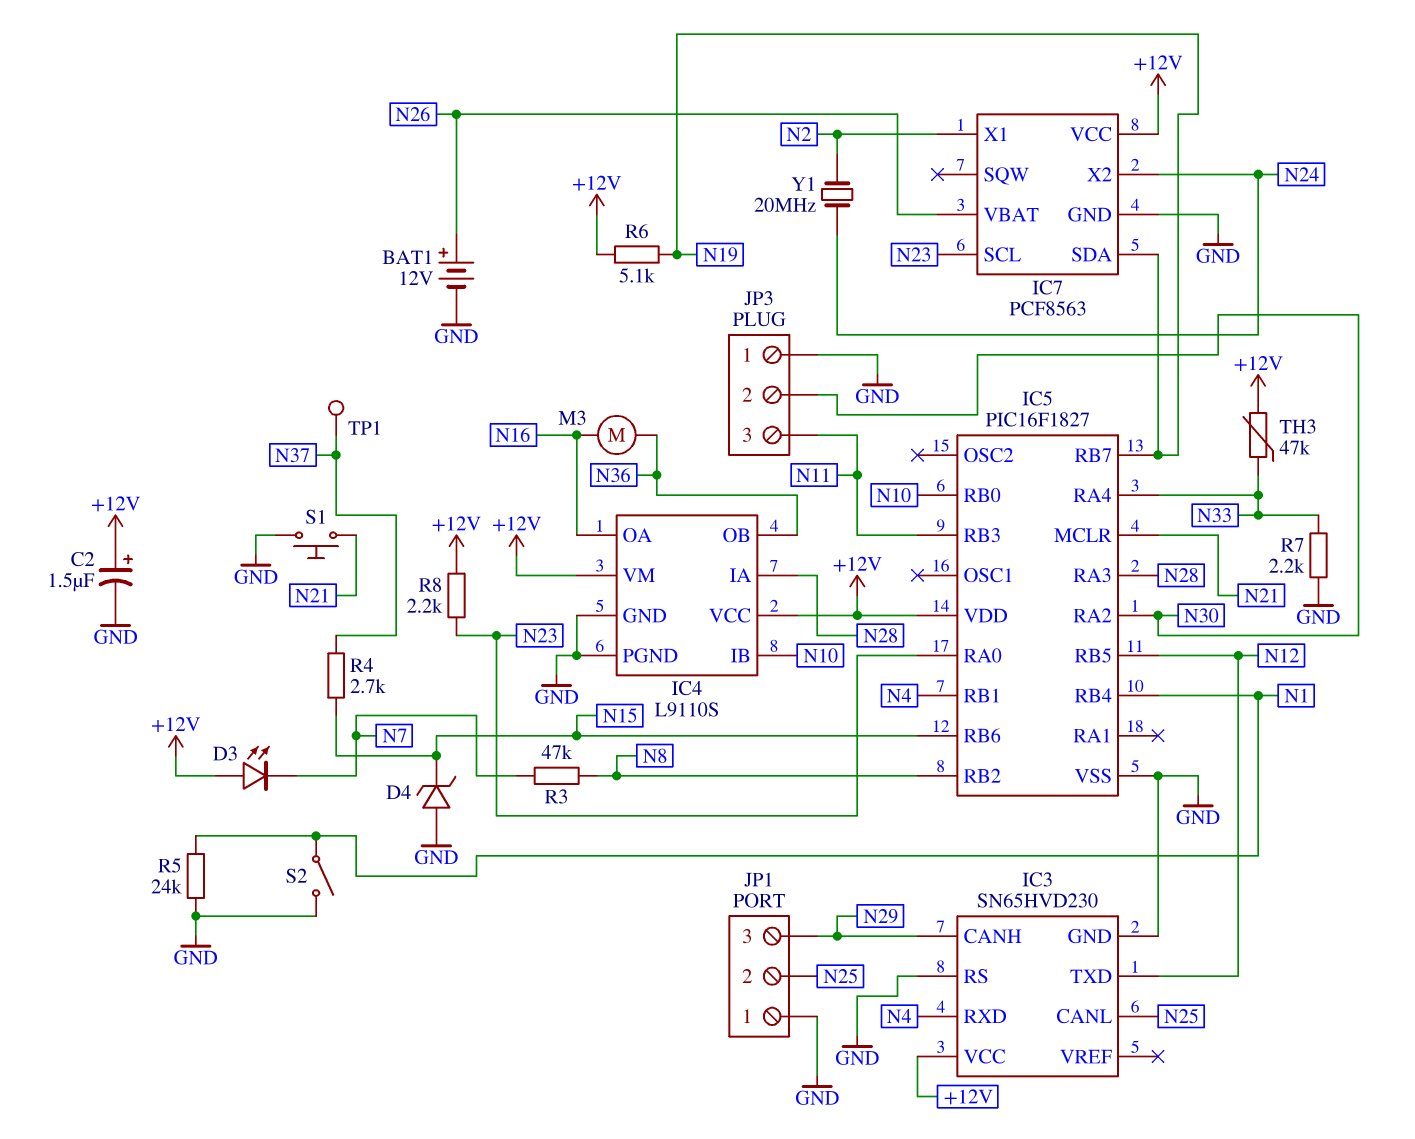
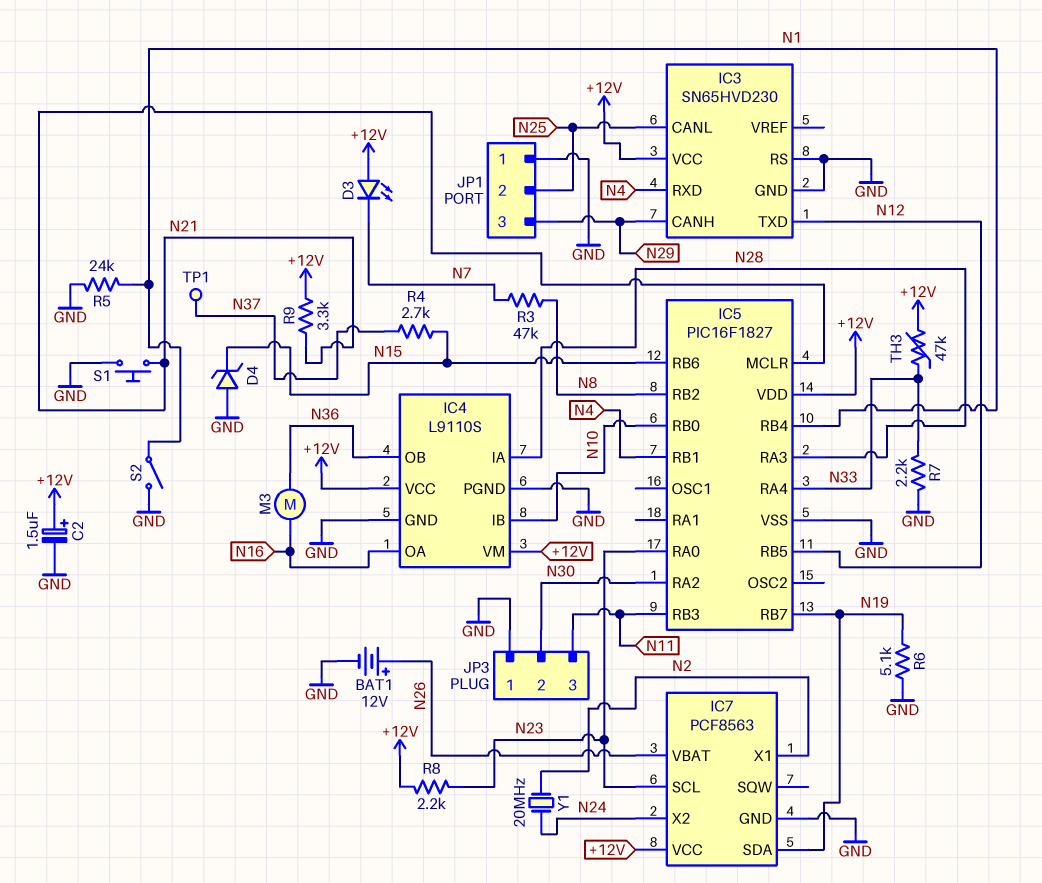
R6: 5.1k (+12V, N19) -> 5.1k (GND, N19)
R9: none -> 3.3k (+12V, N21)

